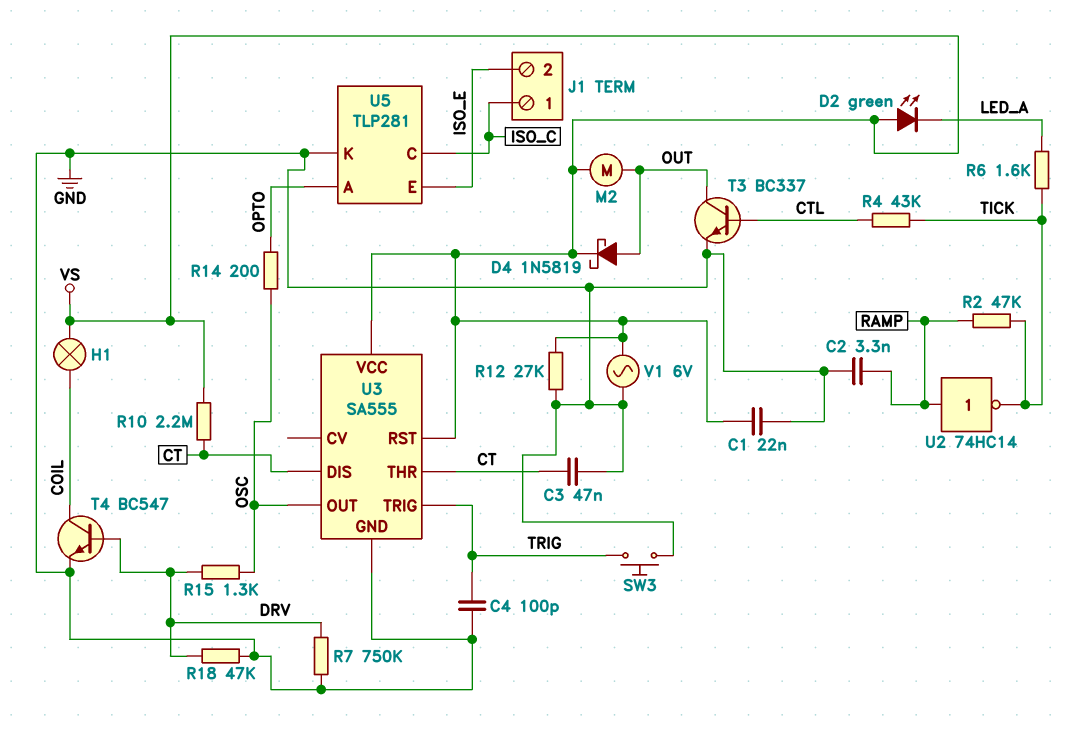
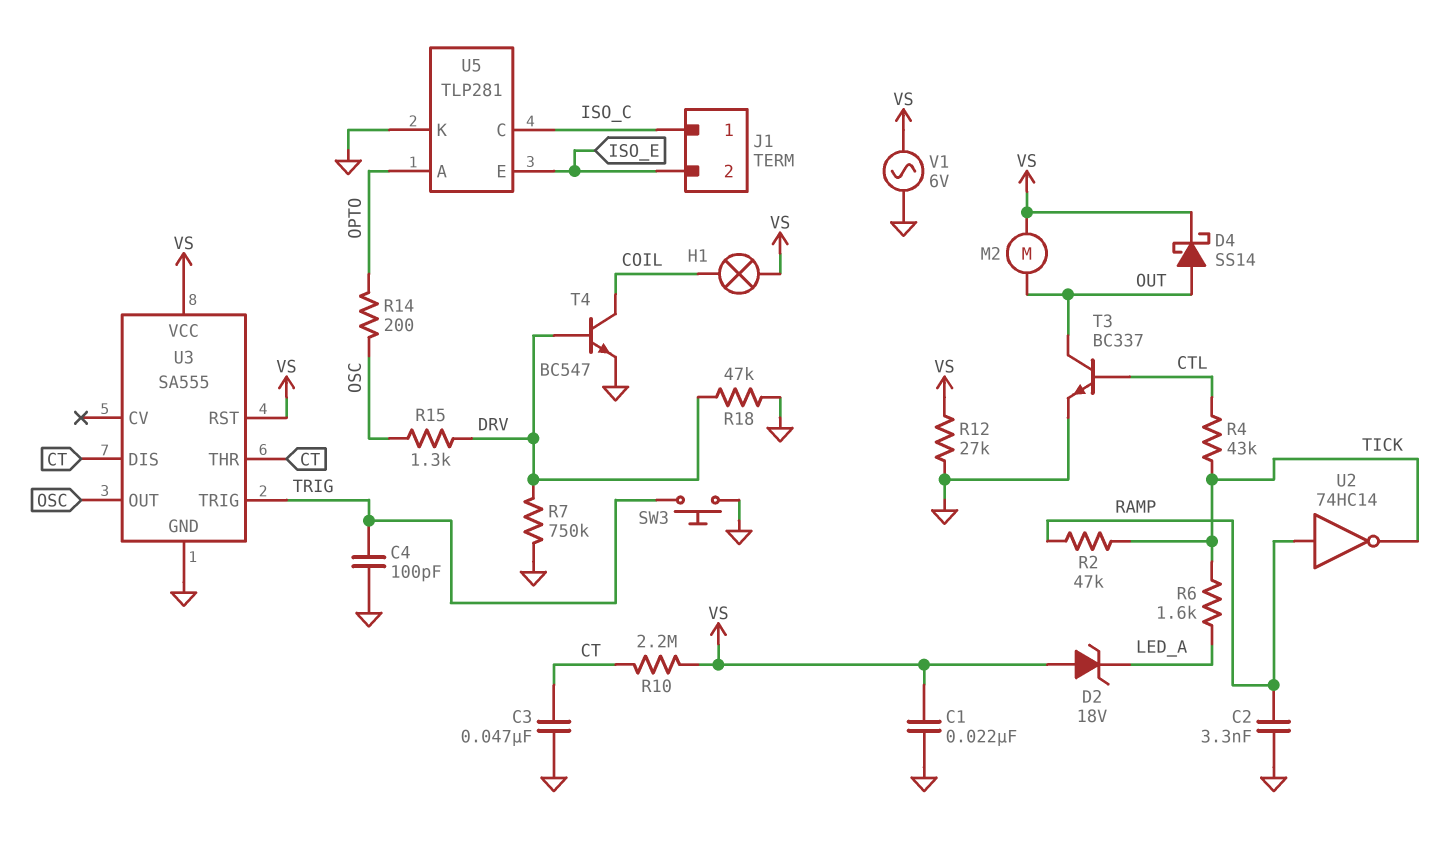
D2: LED green (A VS, K LED_A) -> zener 18V (A VS, K LED_A)
D4: schottky 1N5819 (A OUT, K VS) -> schottky SS14 (A OUT, K VS)

